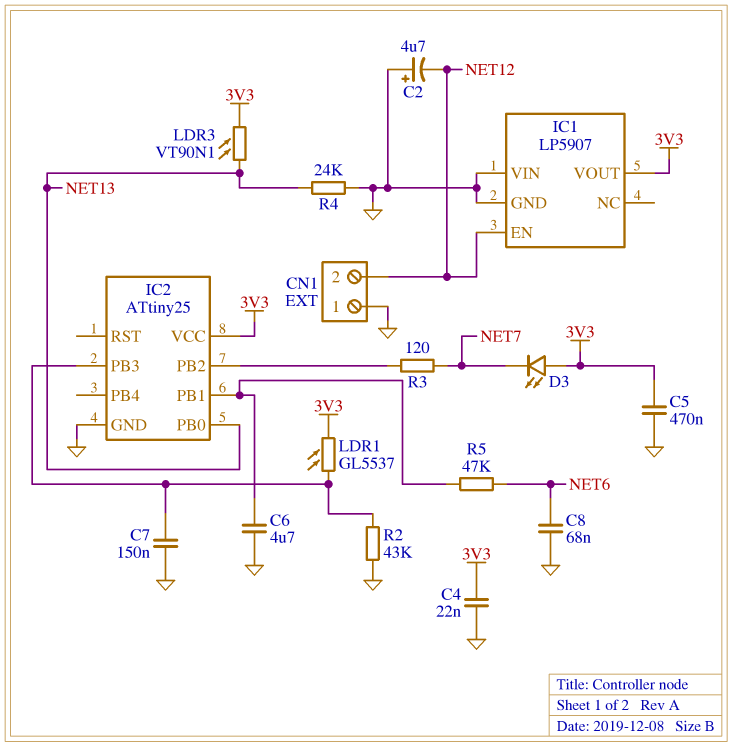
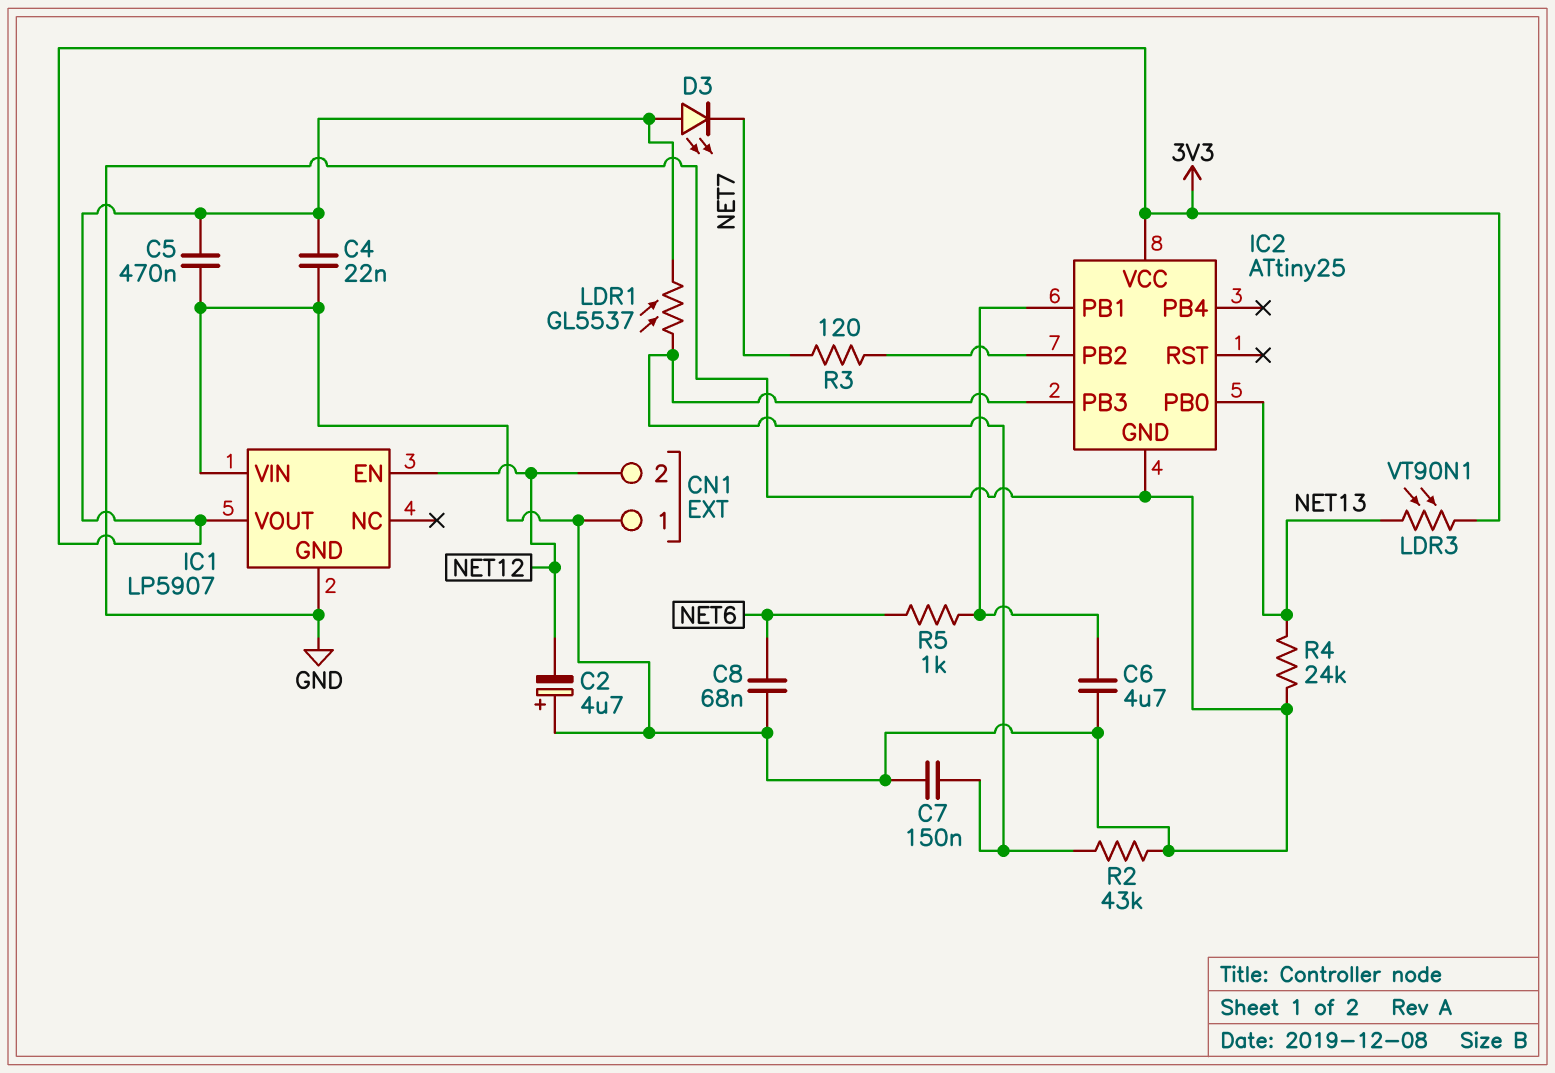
R5: 47k (IC2/PB1, NET6) -> 1k (IC2/PB1, NET6)

